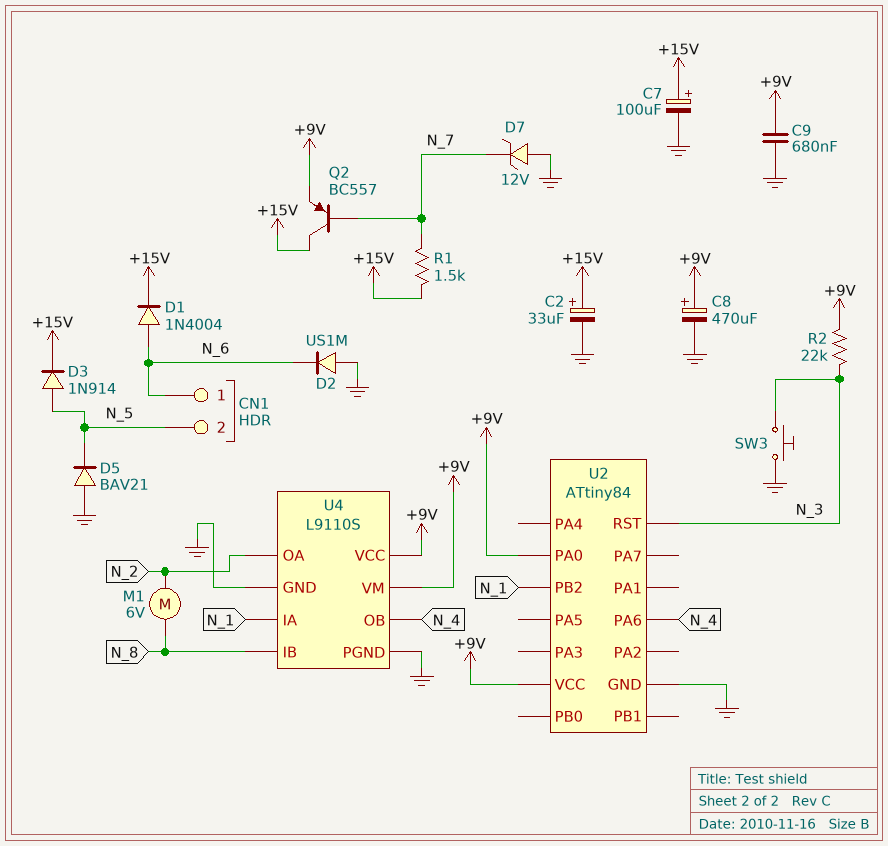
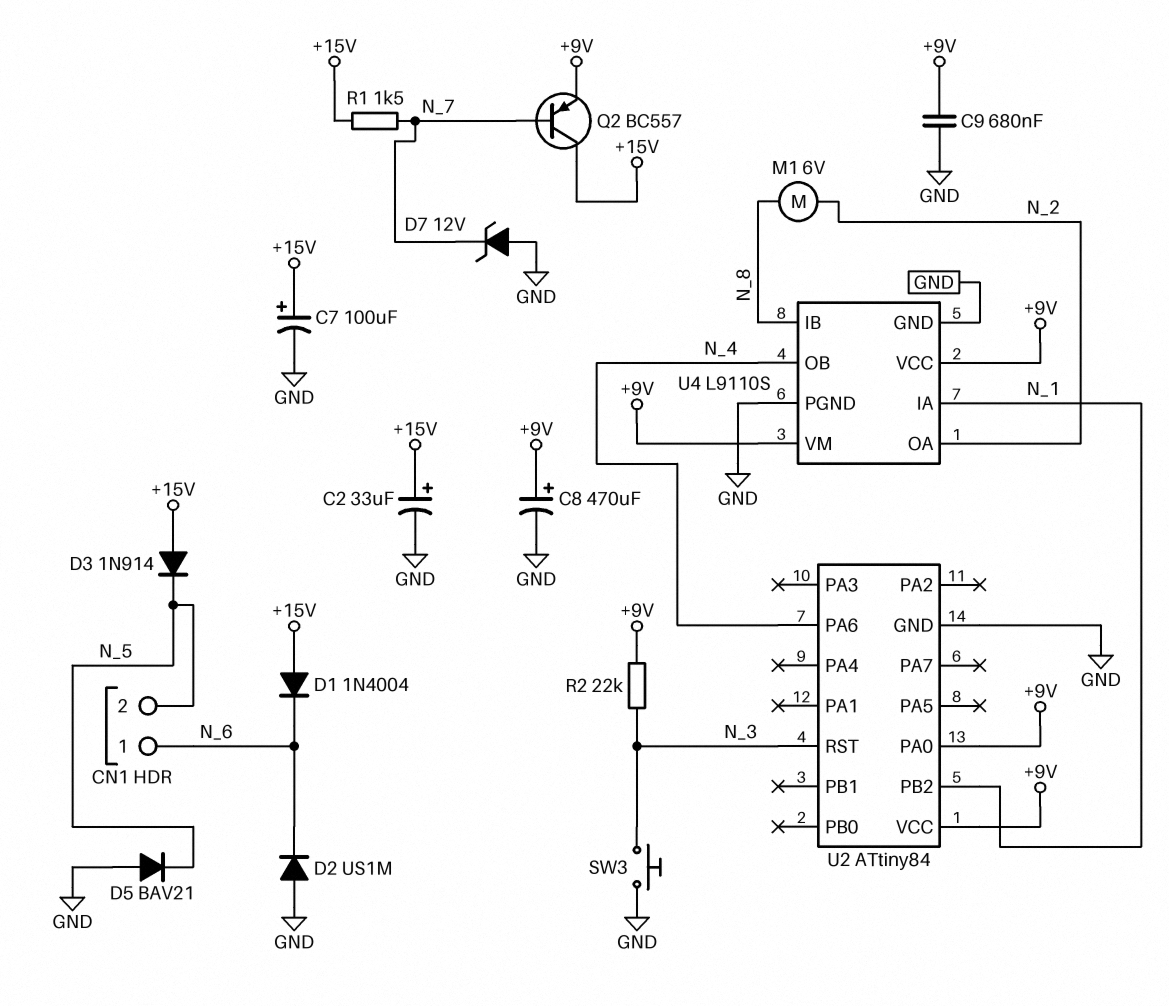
D1: diode 1N4004 (A N_6, K +15V) -> diode 1N4004 (A +15V, K N_6)
D3: diode 1N914 (A N_5, K +15V) -> diode 1N914 (A +15V, K N_5)

